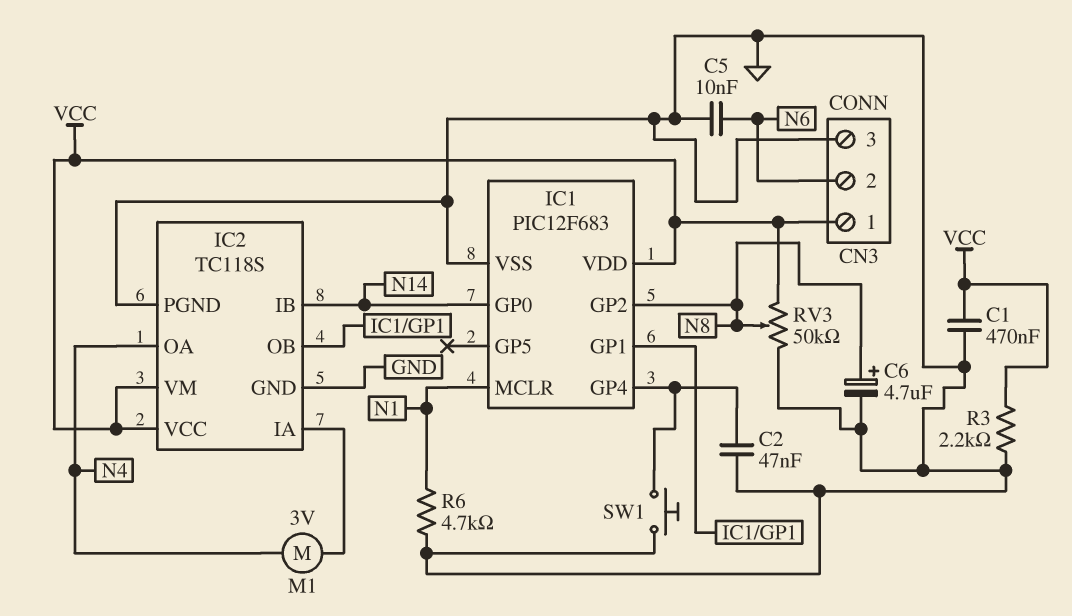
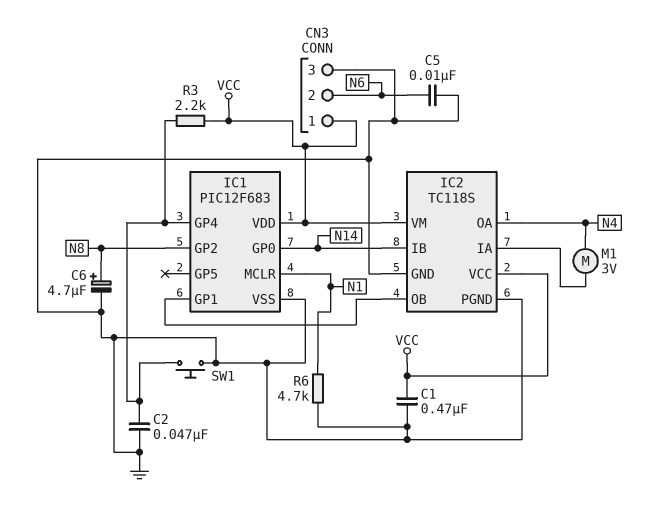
R3: 2.2k (GND, VCC) -> 2.2k (IC1/GP4, VCC)
RV3: 50k (GND, VCC, wiper N8) -> none

